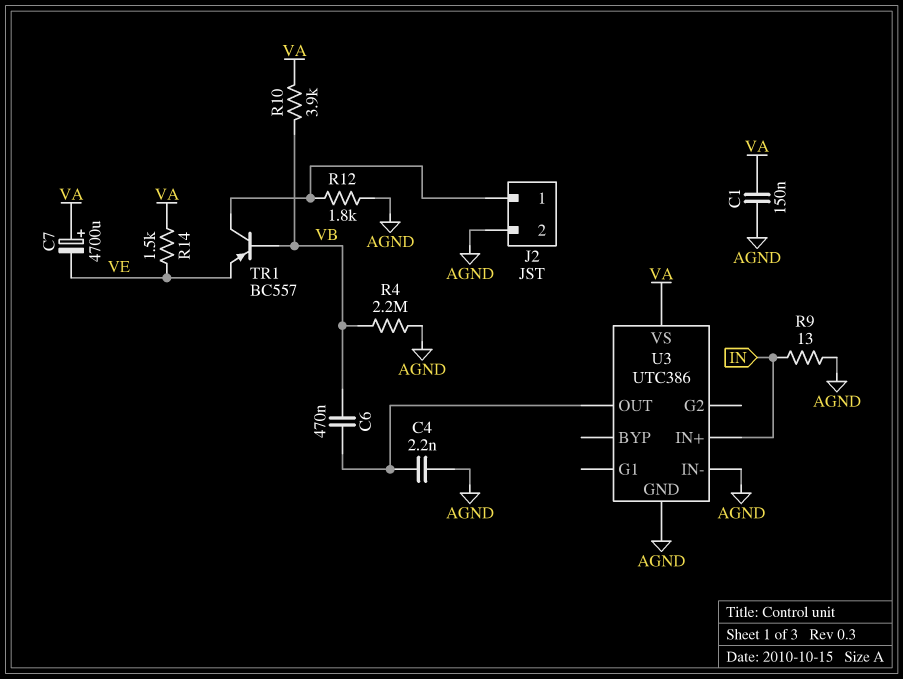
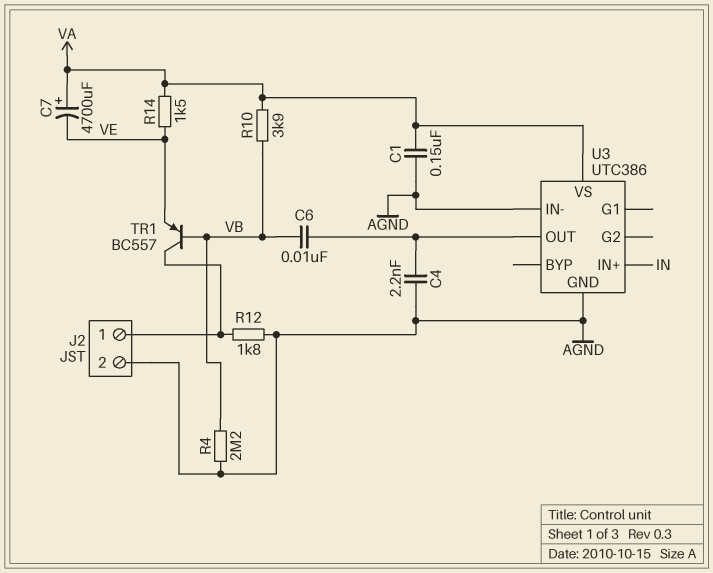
C6: 470nF (U3/OUT, VB) -> 10nF (U3/OUT, VB)
R9: 13 (AGND, IN) -> none

